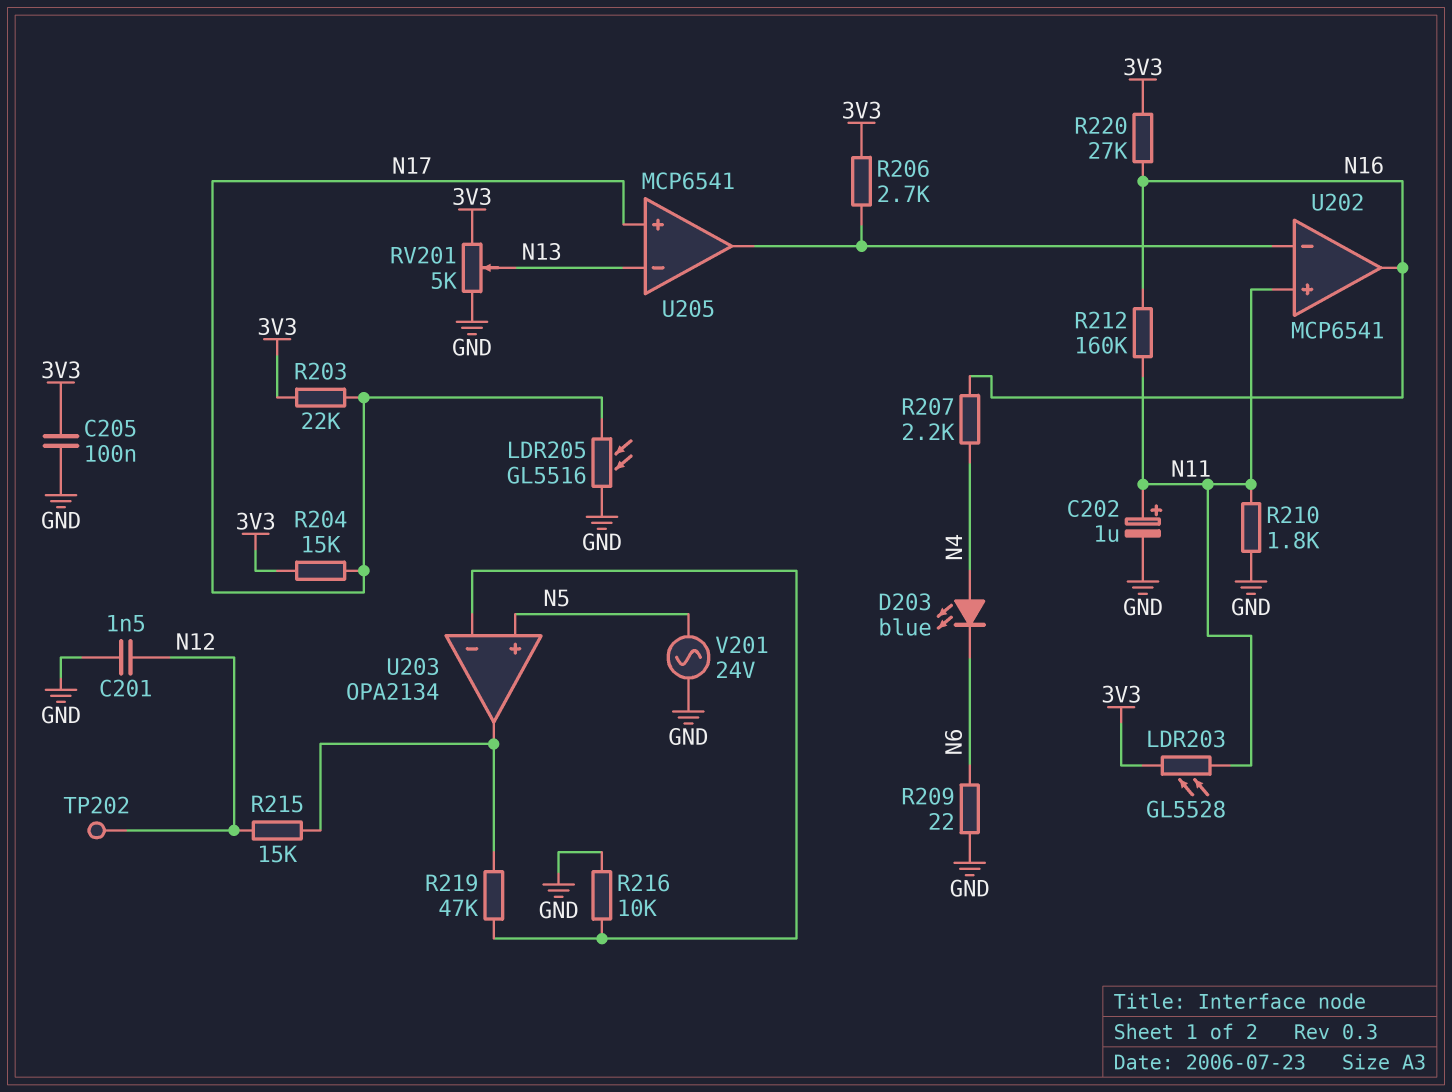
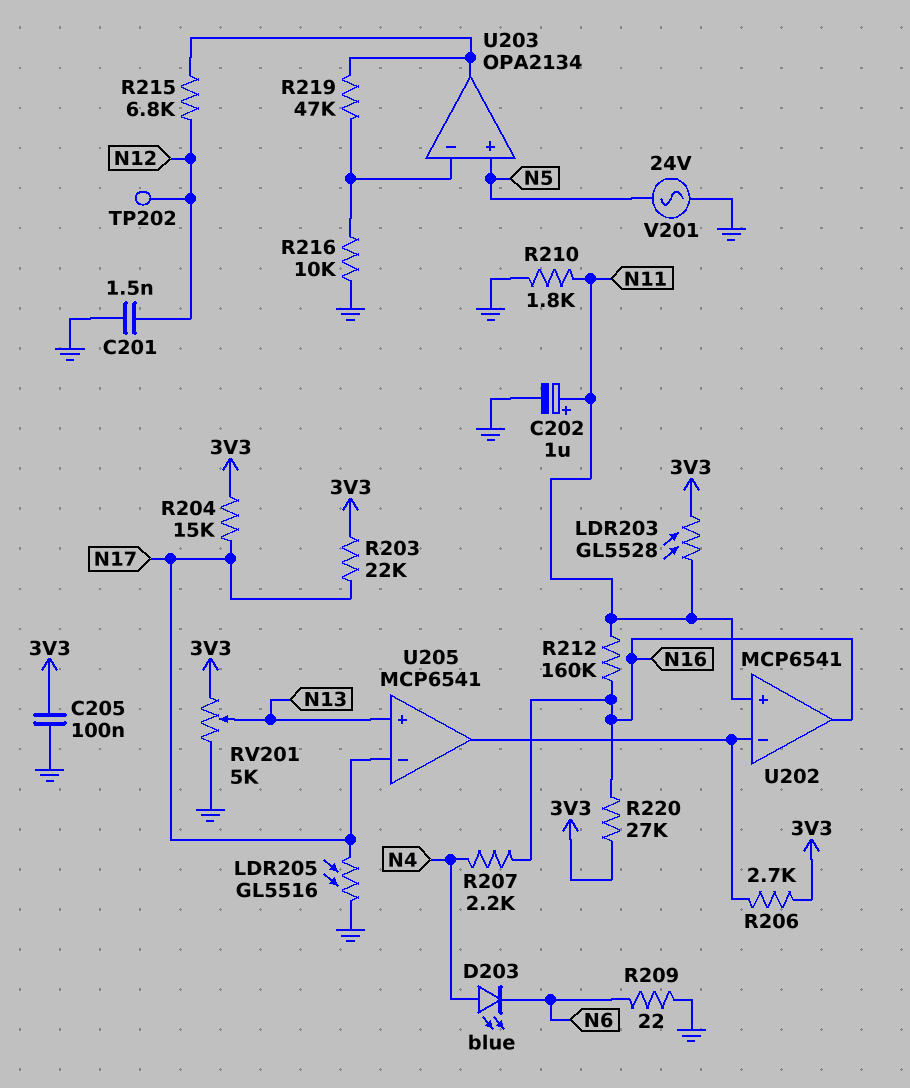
R215: 15k (N12, U203/out) -> 6.8k (N12, U203/out)
U205 pin in+: N17 -> N13
U205 pin in-: N13 -> N17

